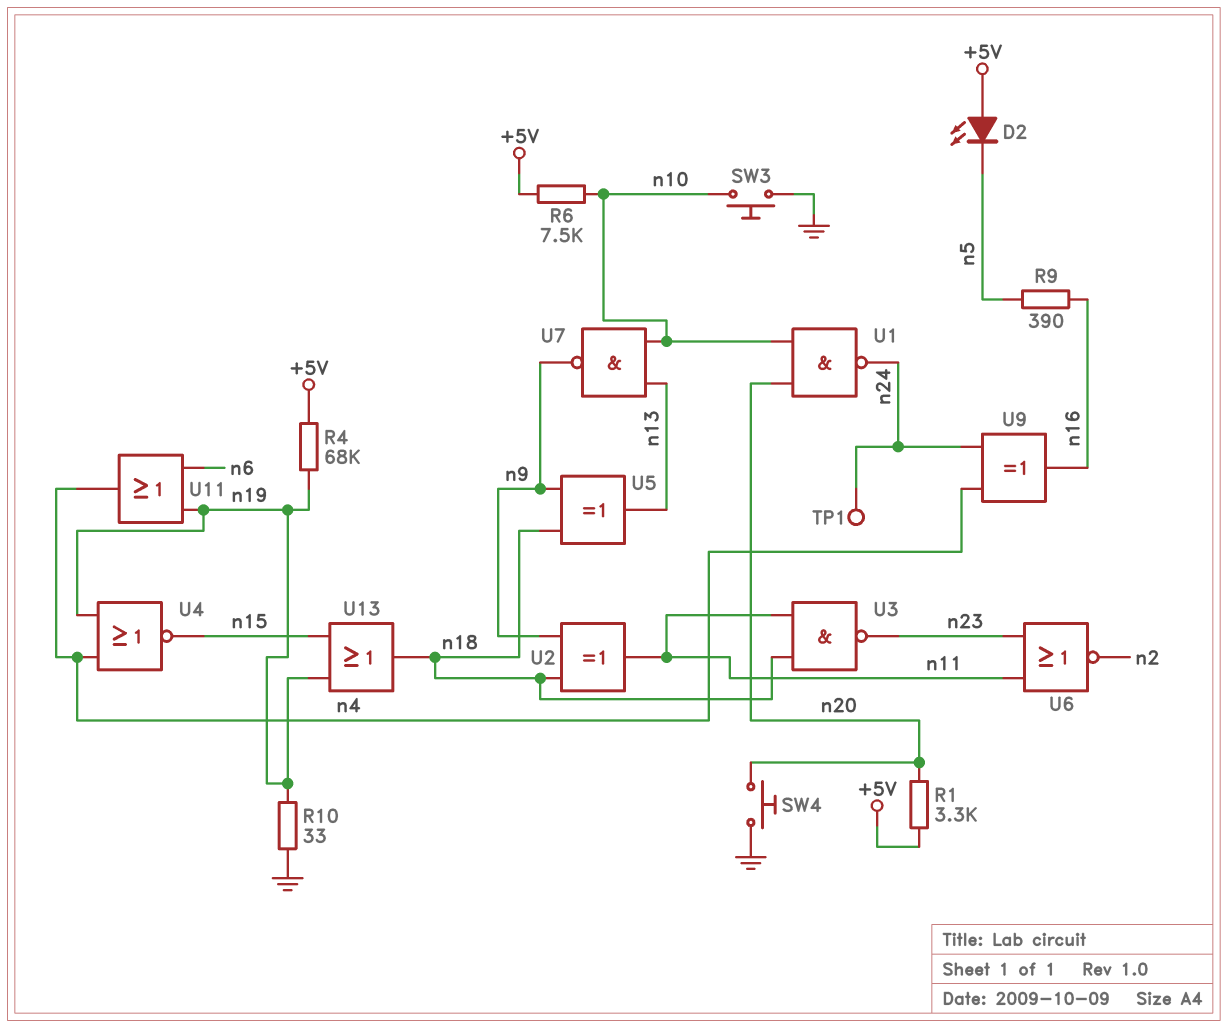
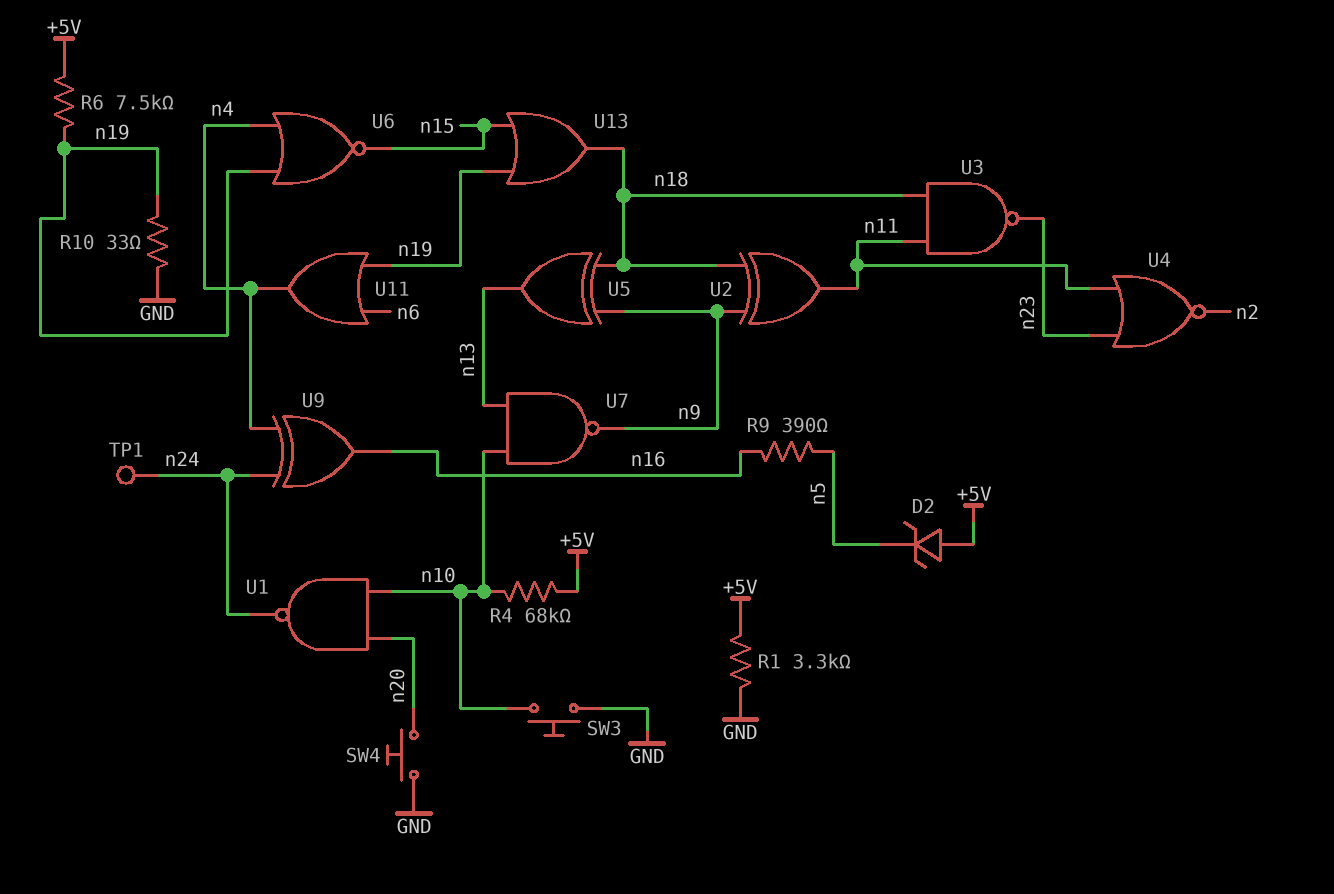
D2: LED (A +5V, K n5) -> zener (A +5V, K n5)
R1: 3.3k (+5V, n20) -> 3.3k (+5V, GND)
R4: 68k (+5V, n19) -> 68k (+5V, n10)
R6: 7.5k (+5V, n10) -> 7.5k (+5V, n19)
U4: NOR (in n4, in n19, out n15) -> NOR (in n11, in n23, out n2)
U6: NOR (in n11, in n23, out n2) -> NOR (in n4, in n19, out n15)

